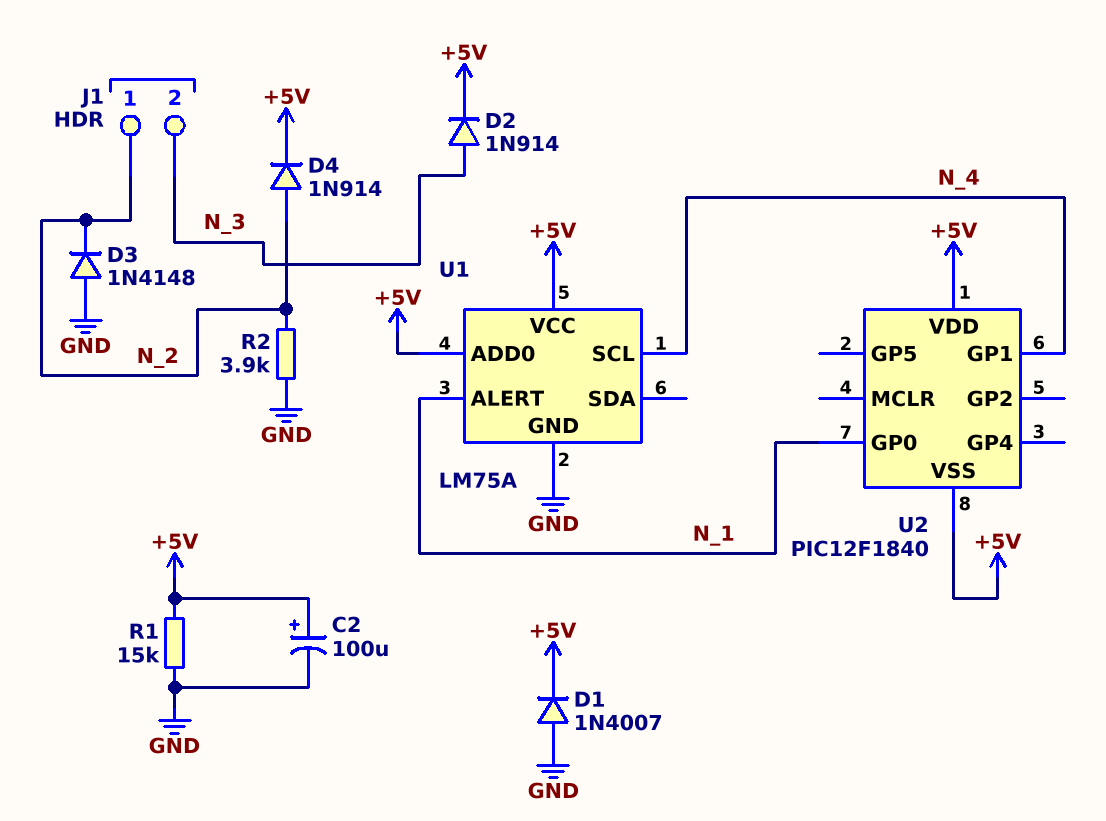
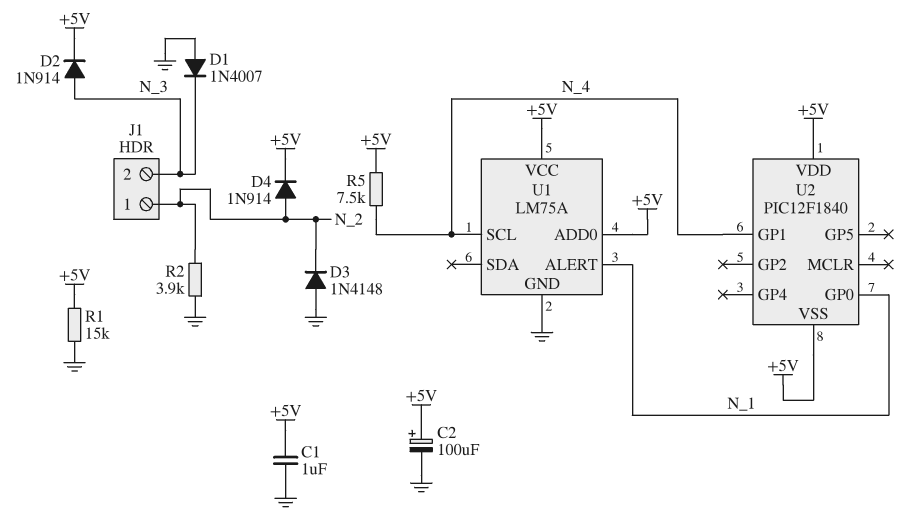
C1: none -> 1uF (+5V, GND)
D1: diode 1N4007 (A GND, K +5V) -> diode 1N4007 (A GND, K N_3)
R5: none -> 7.5k (+5V, N_4)

